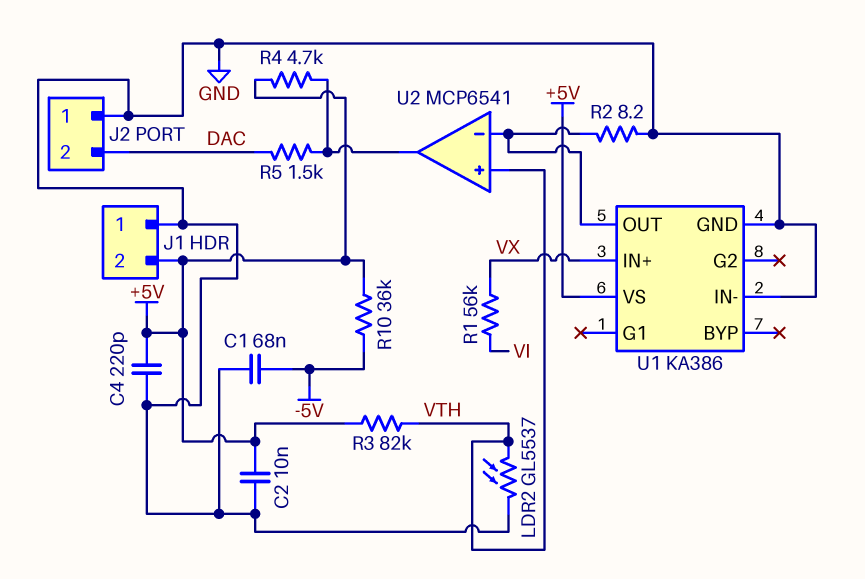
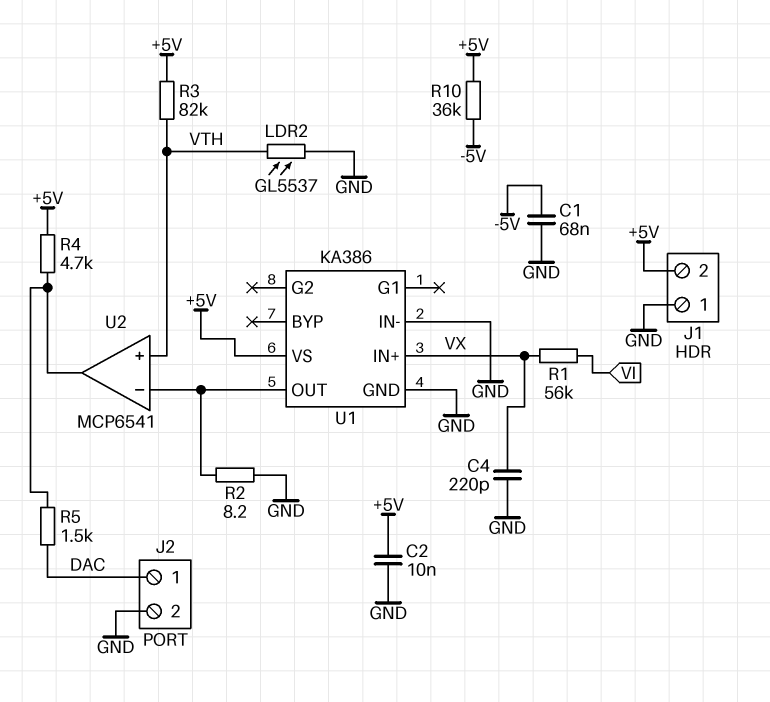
C4: 220pF (+5V, GND) -> 220pF (GND, VX)
J2 pin 1: GND -> DAC
J2 pin 2: DAC -> GND

